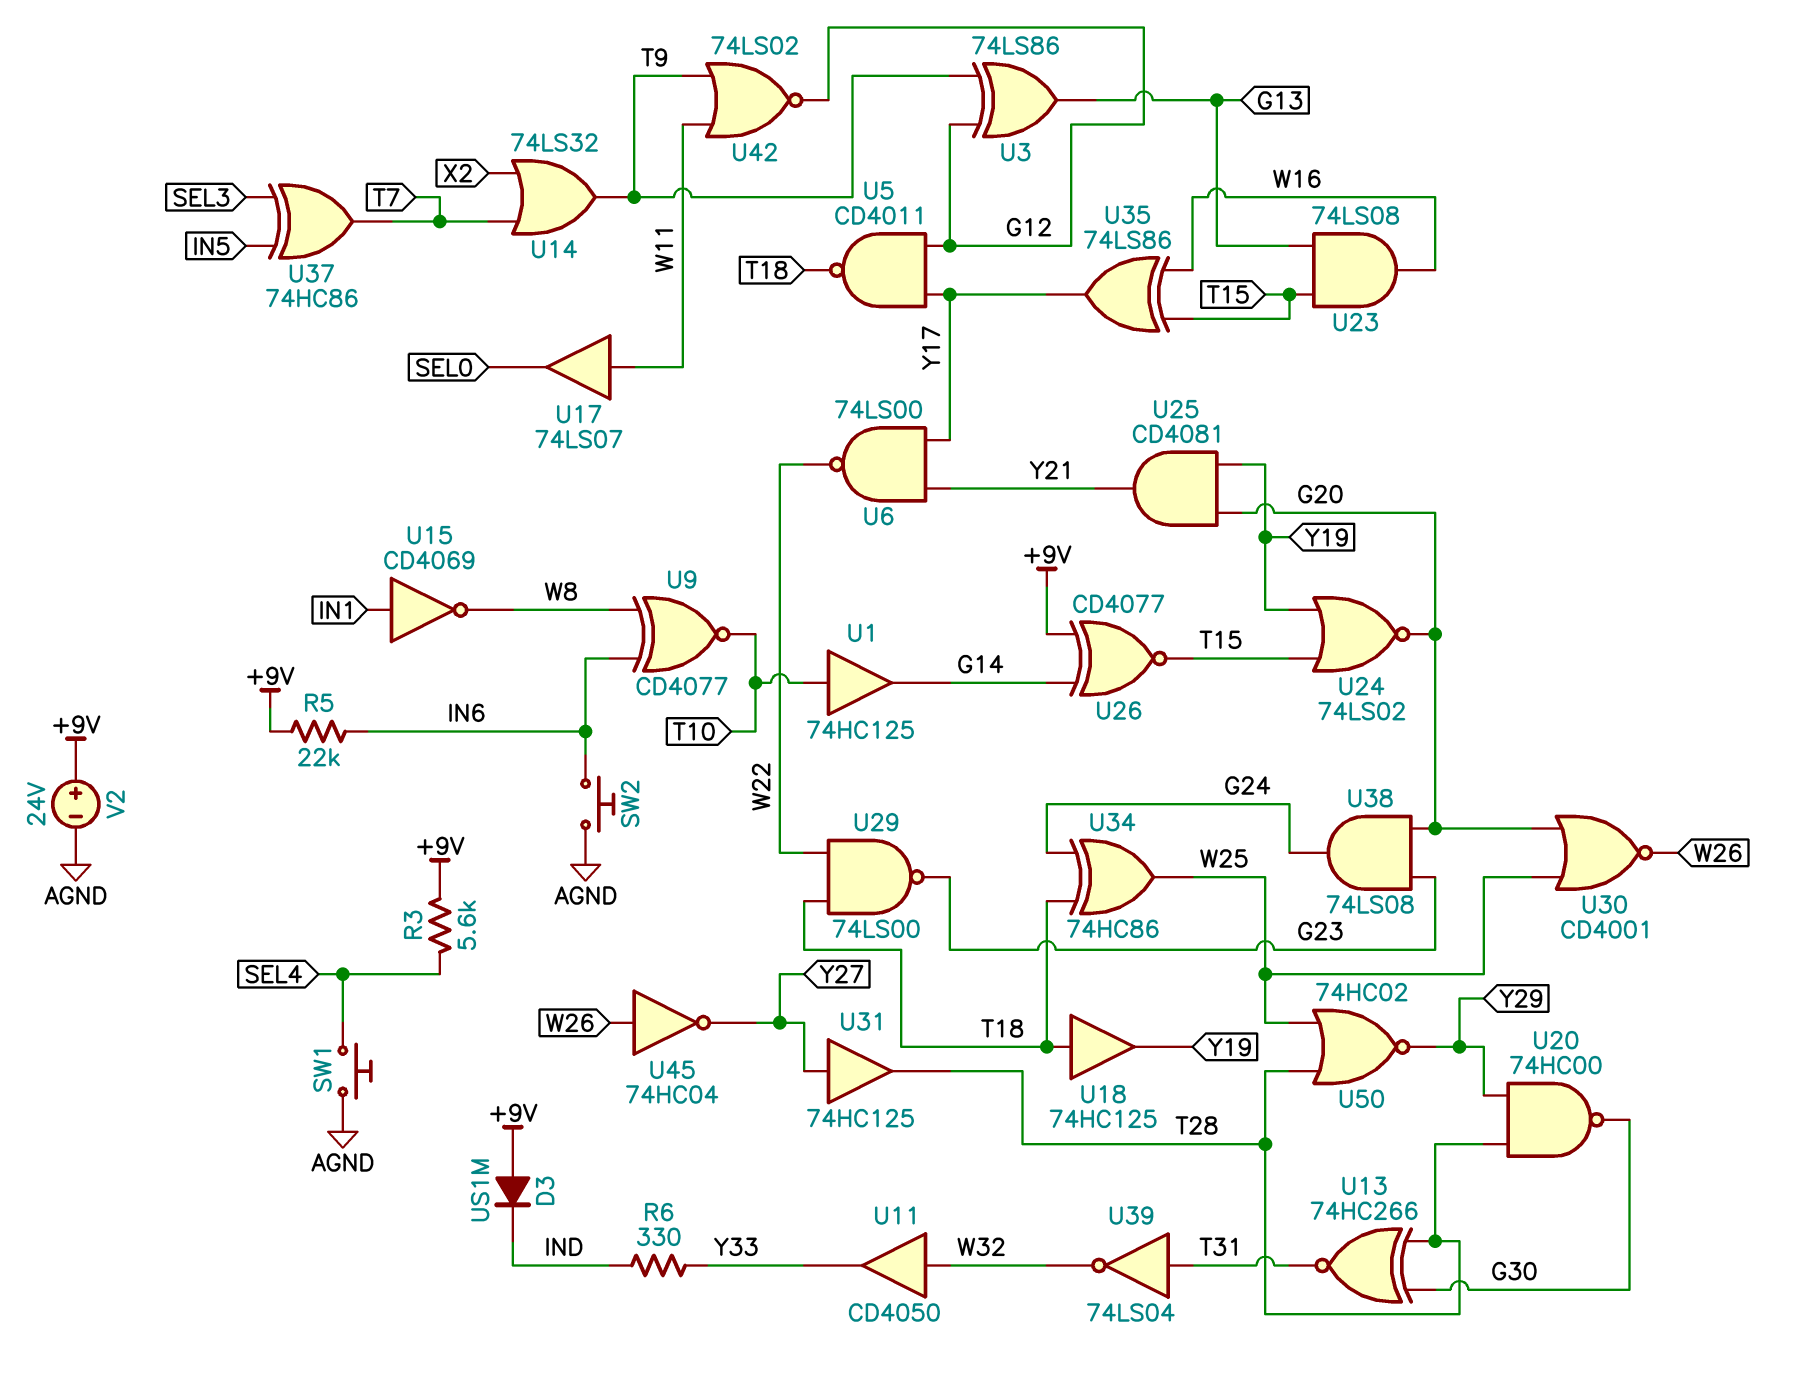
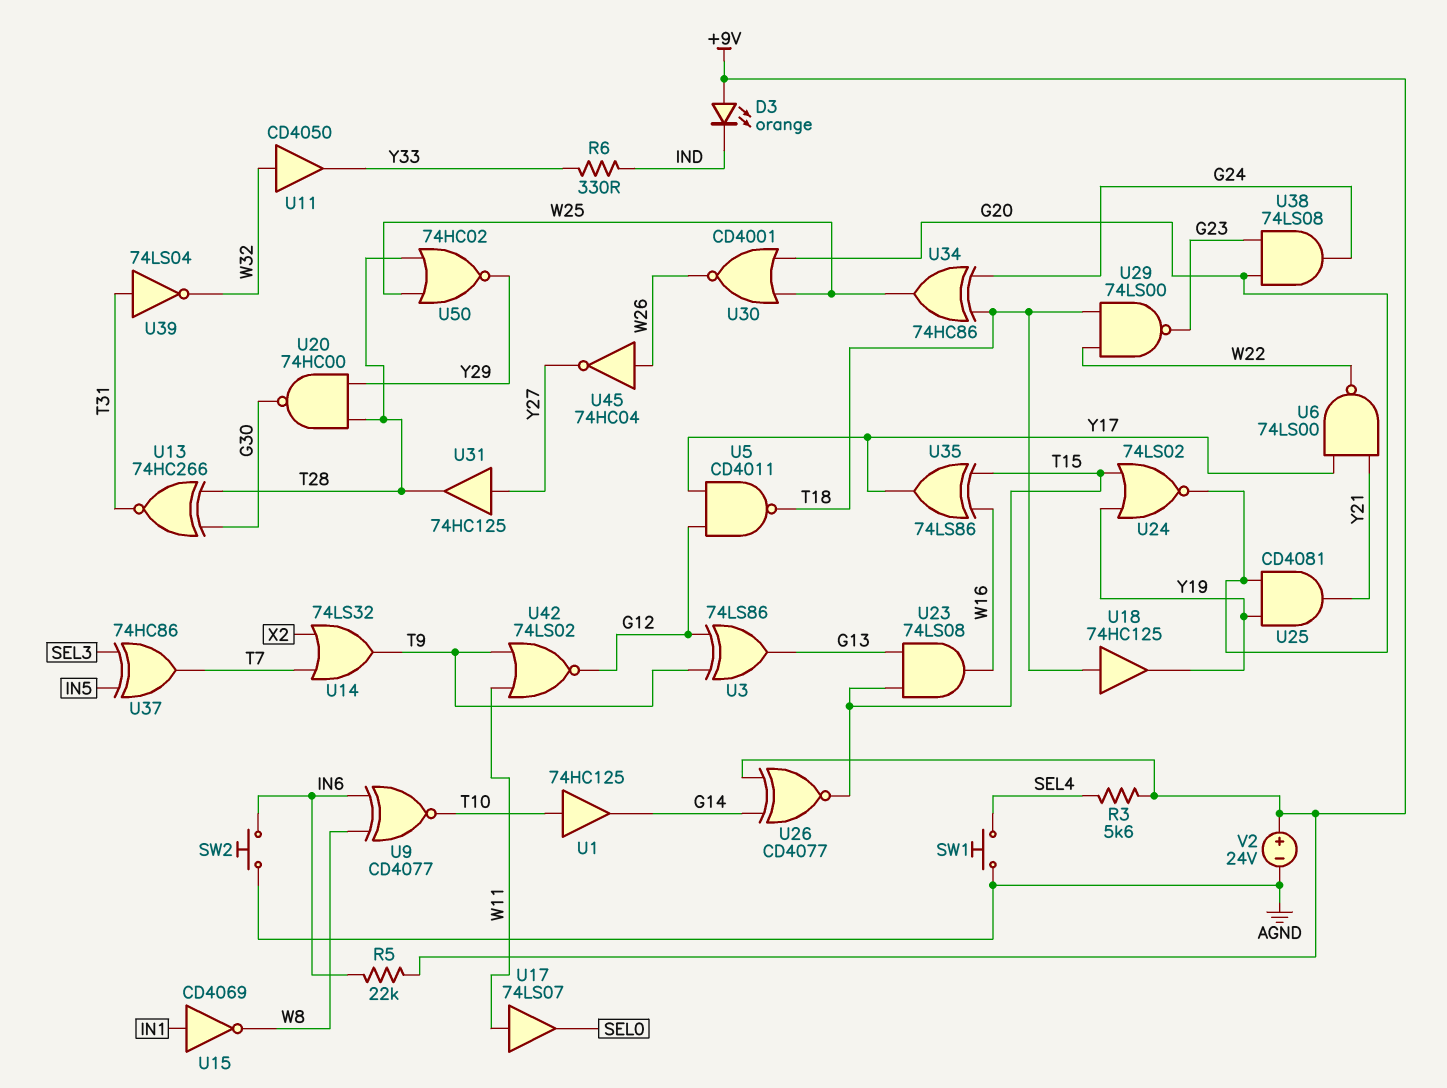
D3: diode US1M (A +9V, K IND) -> LED orange (A +9V, K IND)

